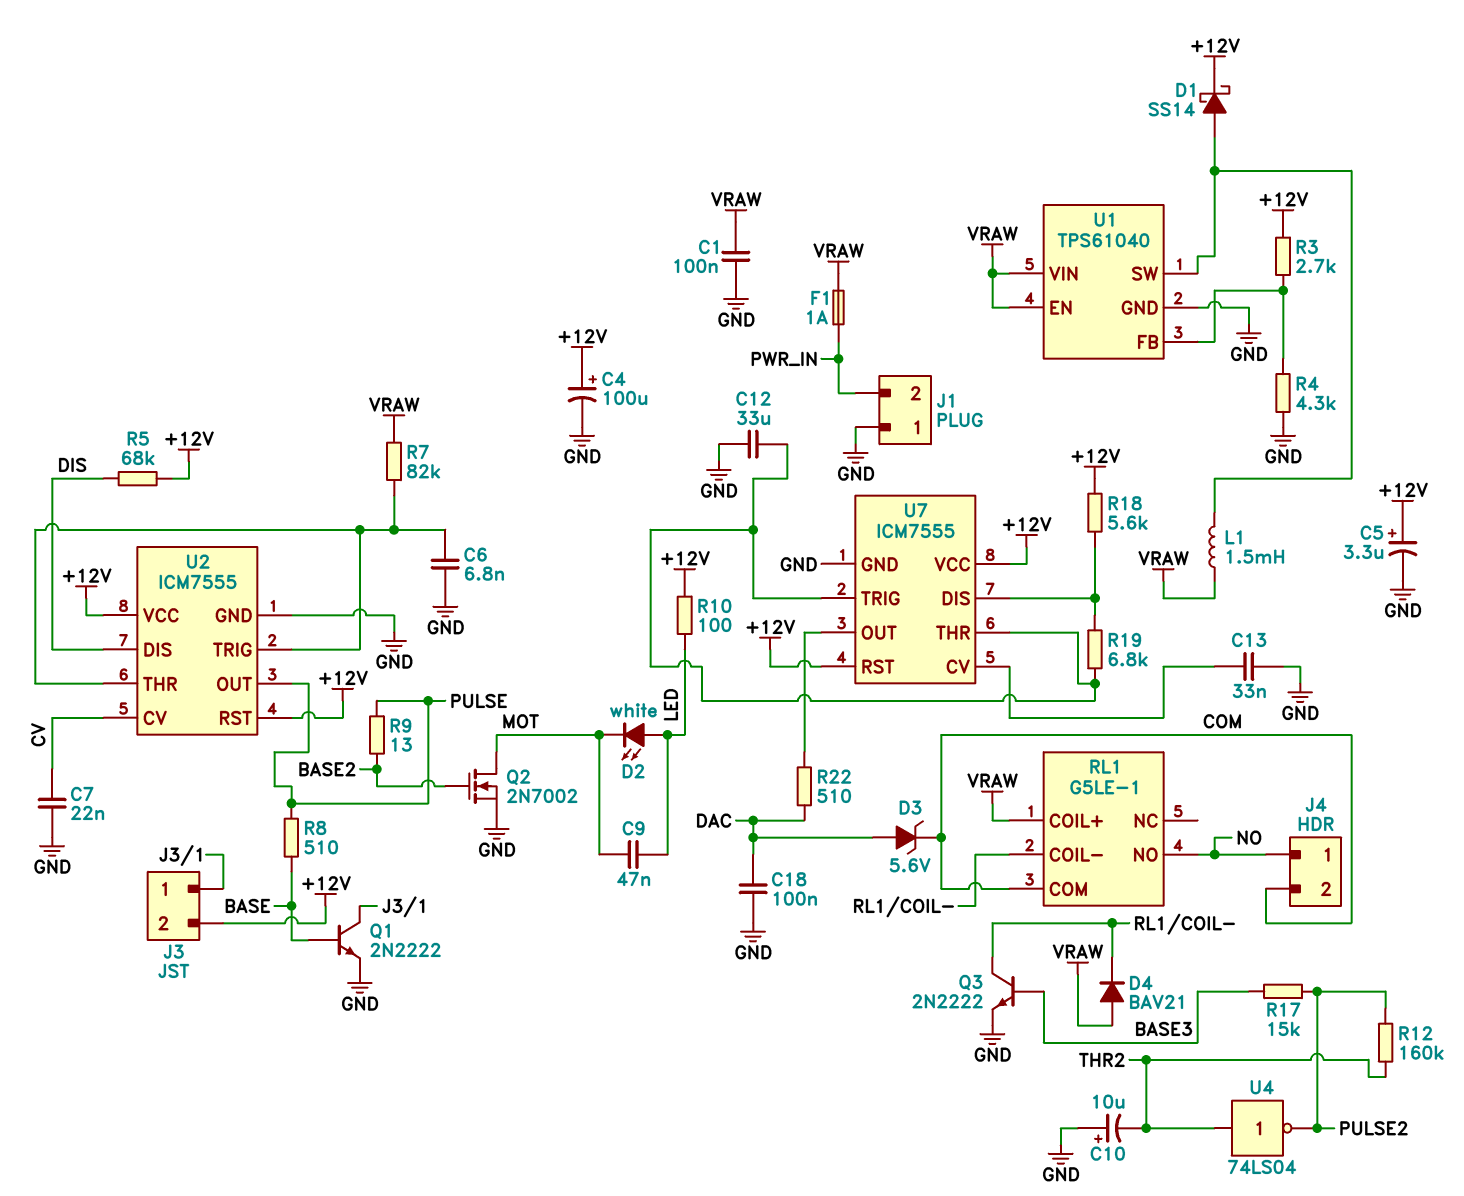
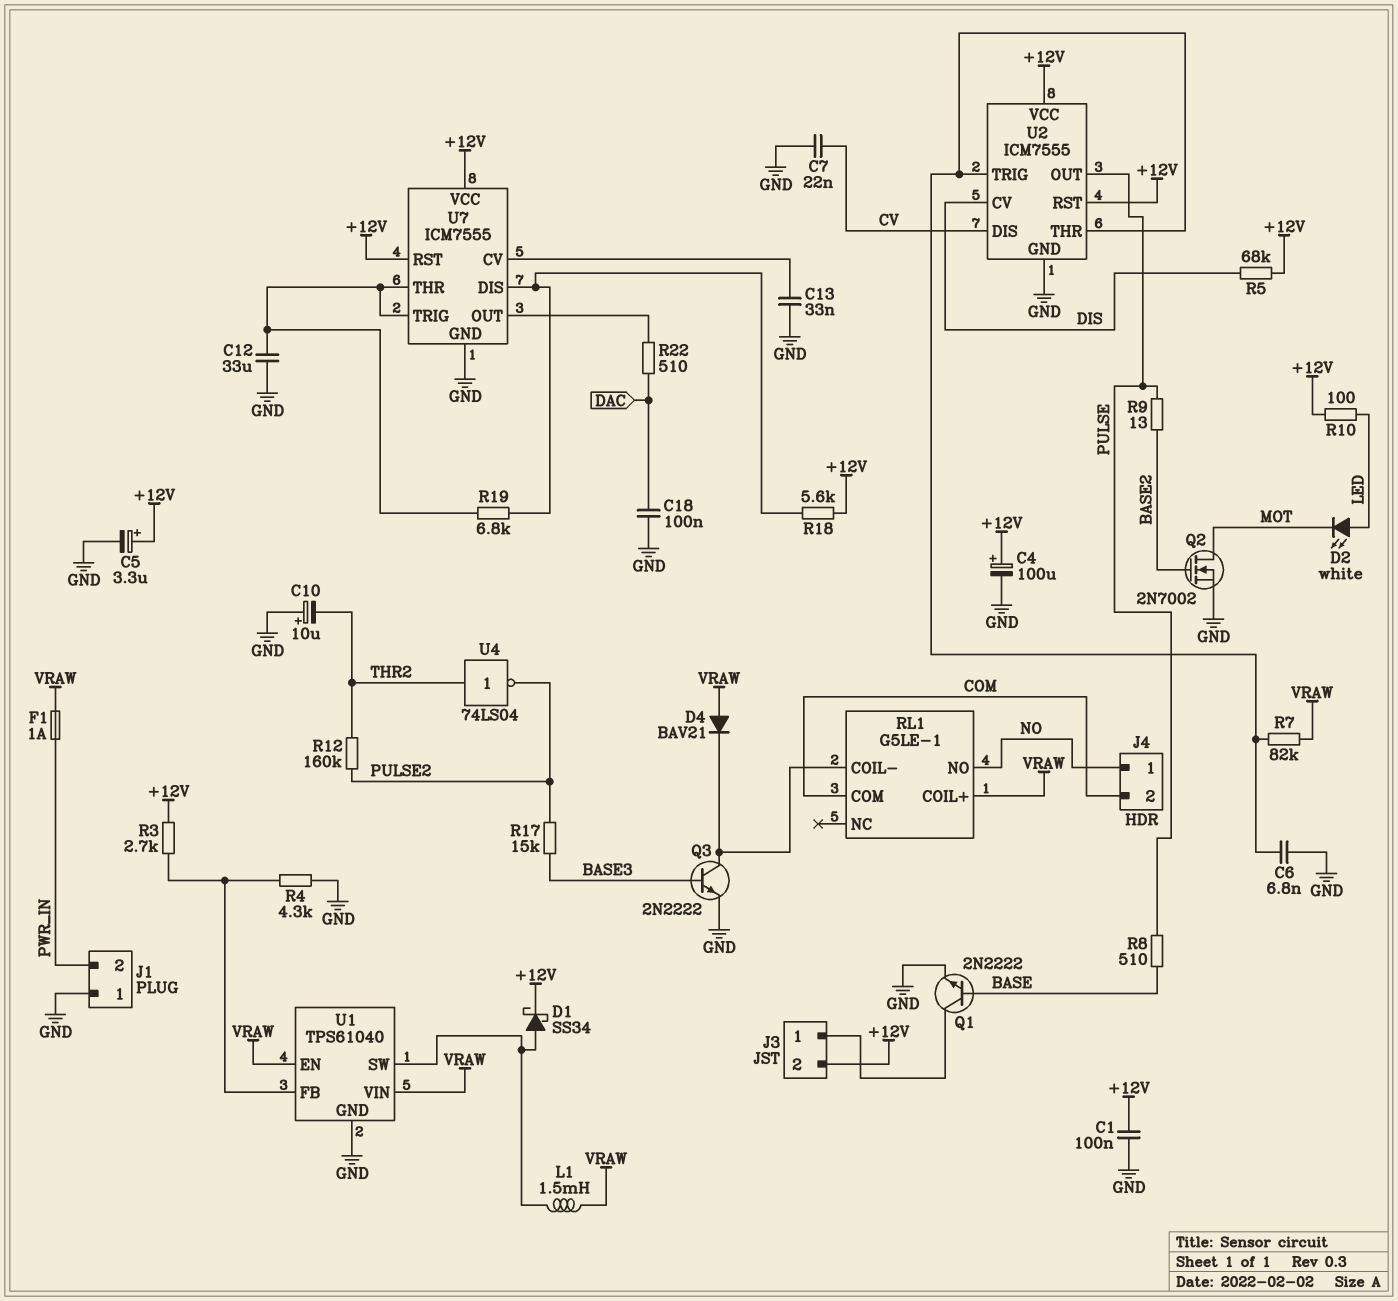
C1: 100nF (GND, VRAW) -> 100nF (+12V, GND)
C9: 47nF (LED, MOT) -> none
D1: schottky SS14 (A U1/SW, K +12V) -> schottky SS34 (A U1/SW, K +12V)
D3: zener 5.6V (A DAC, K COM) -> none
U2 pin CV: CV -> DIS
U2 pin DIS: DIS -> CV

